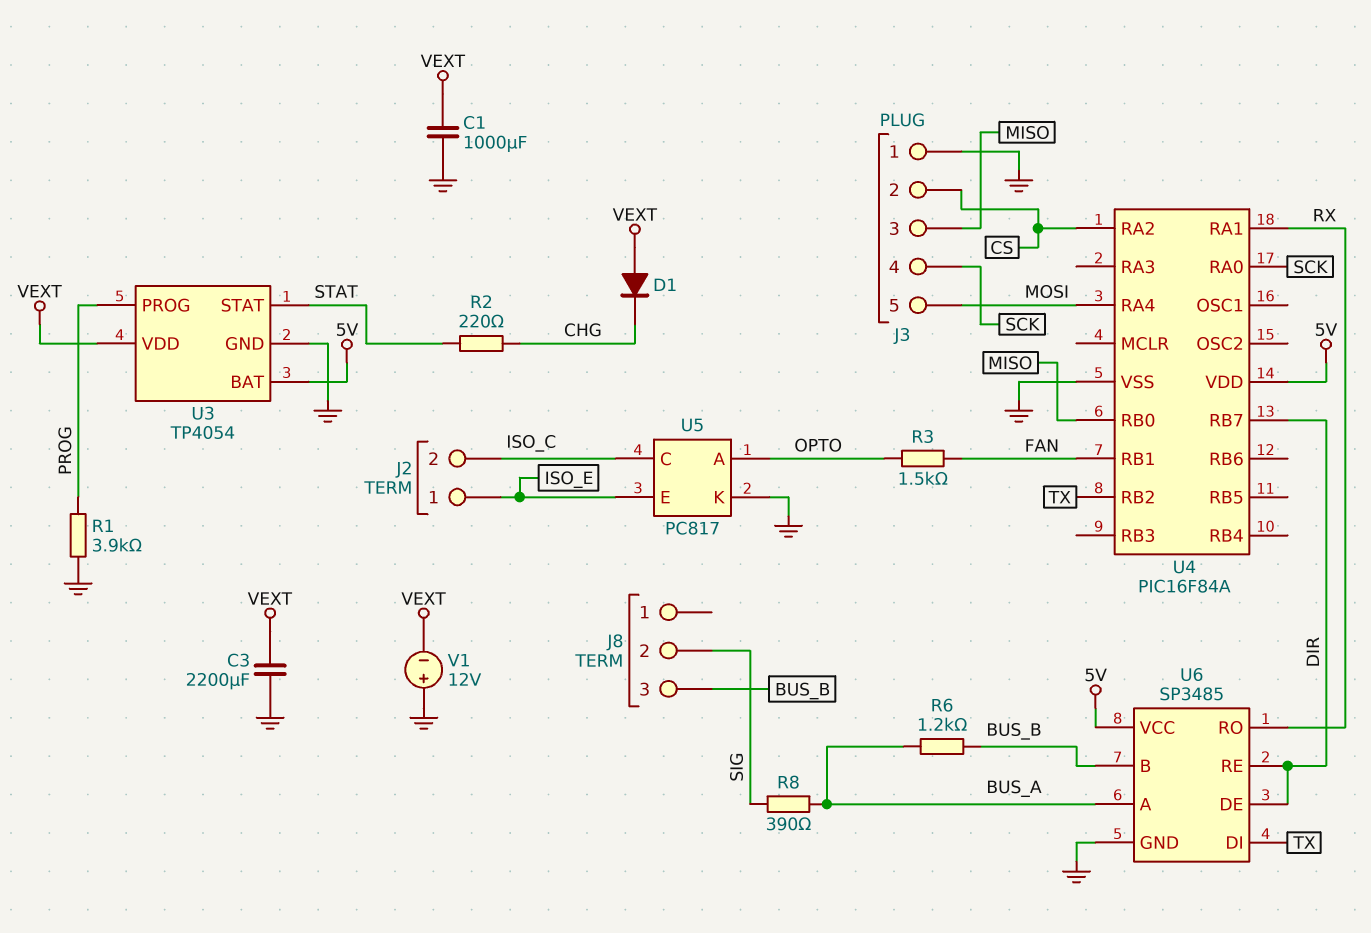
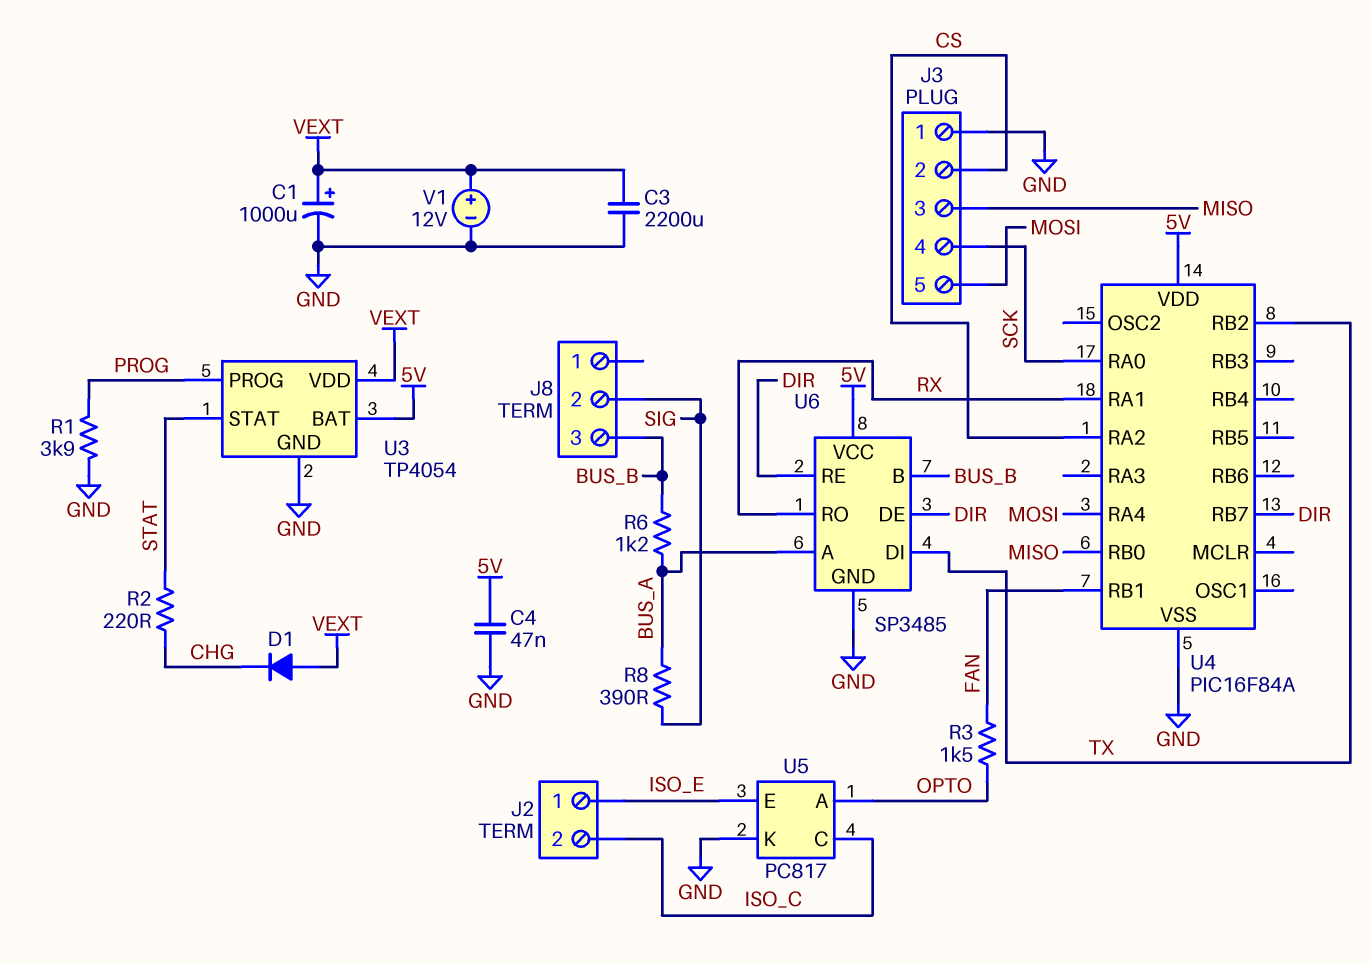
C1: 1000uF (GND, VEXT) -> 1000uF (plus VEXT, minus GND)
C4: none -> 47nF (5V, GND)
V1: 12V (plus GND, minus VEXT) -> 12V (plus VEXT, minus GND)

